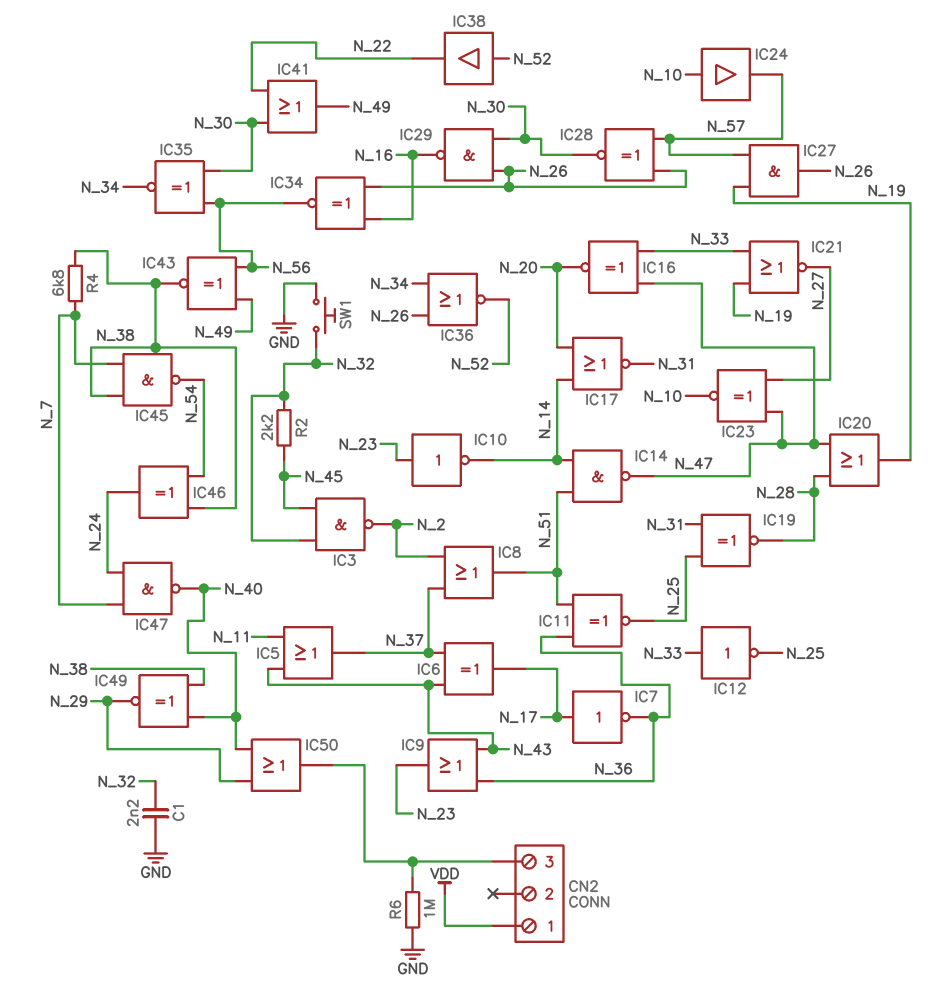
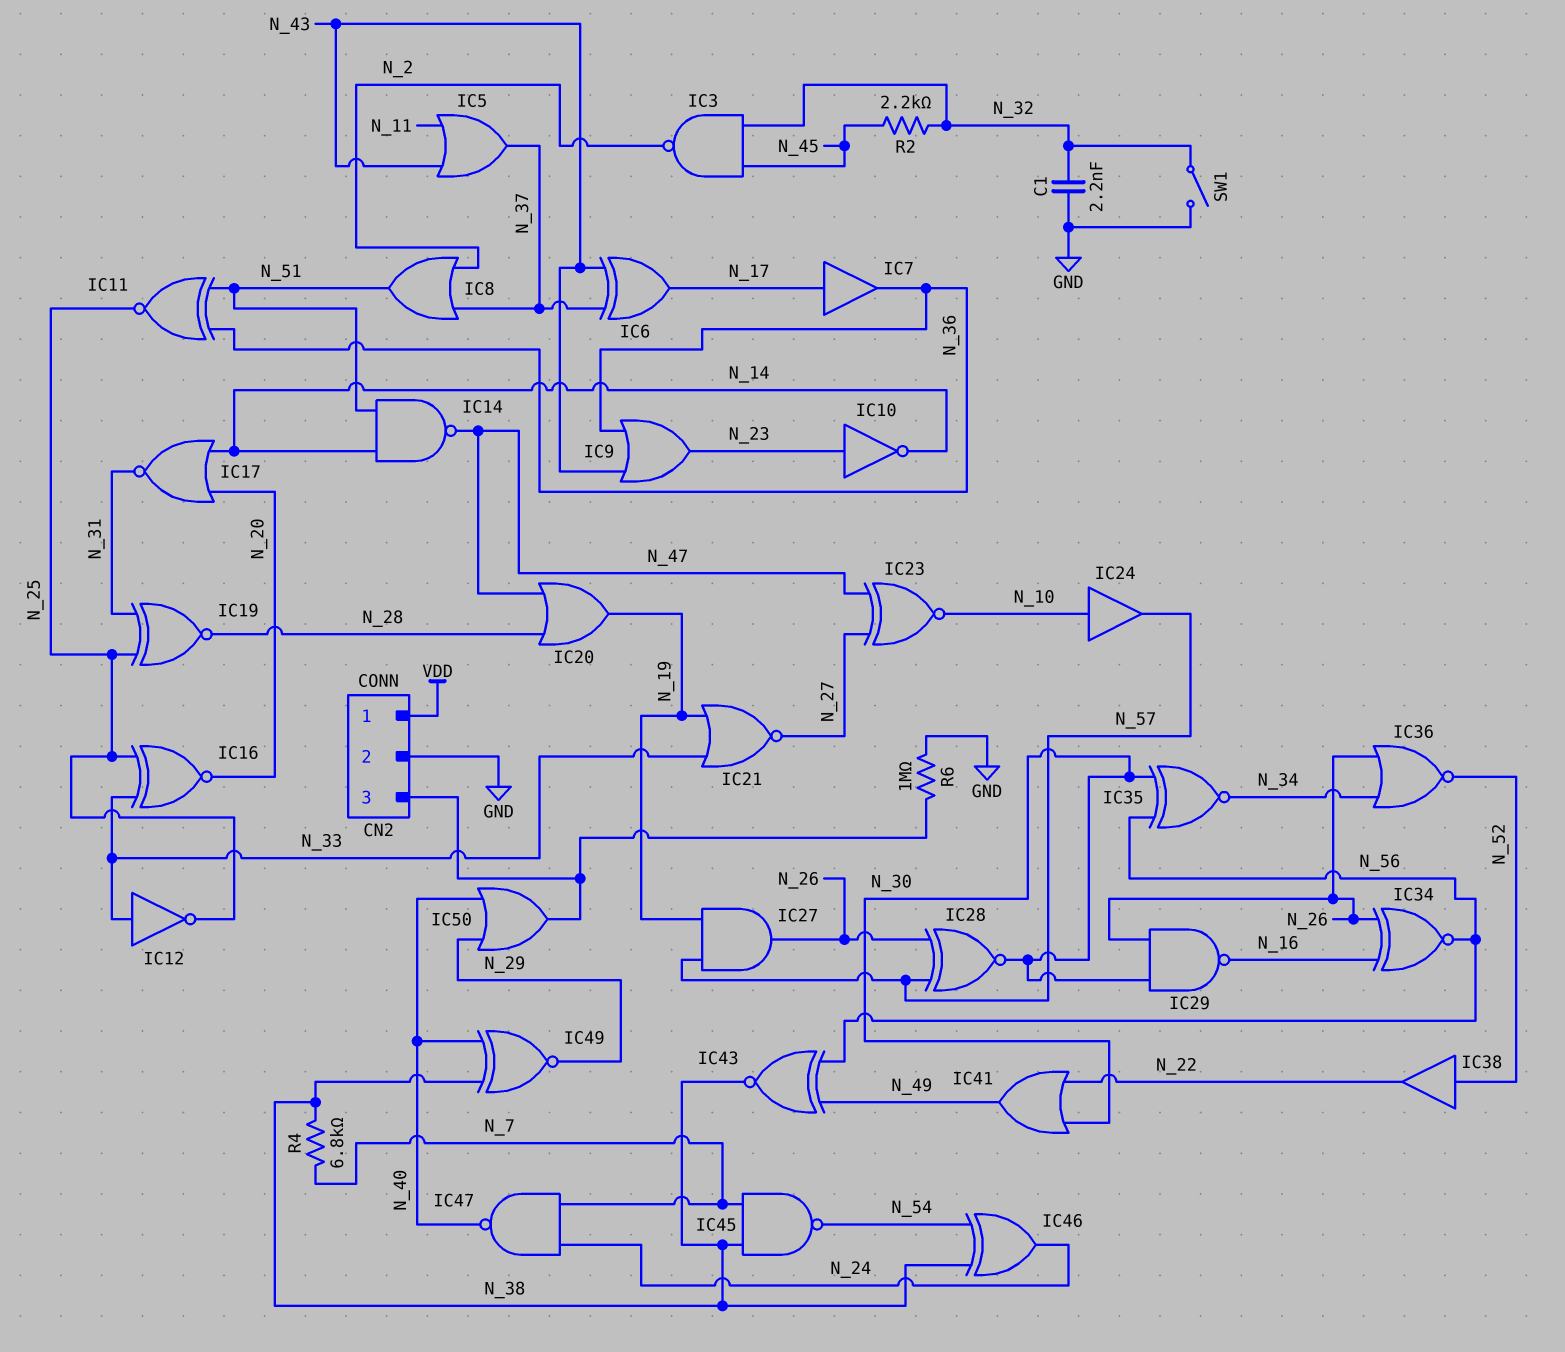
CN2 pin 2: none -> GND
IC7: NOT (in N_17, out N_36) -> buffer (in N_17, out N_36)
IC16: XNOR (in N_33, in N_47, out N_20) -> XNOR (in N_25, in N_33, out N_20)
SW1: button (GND, N_32) -> switch (GND, N_32)

